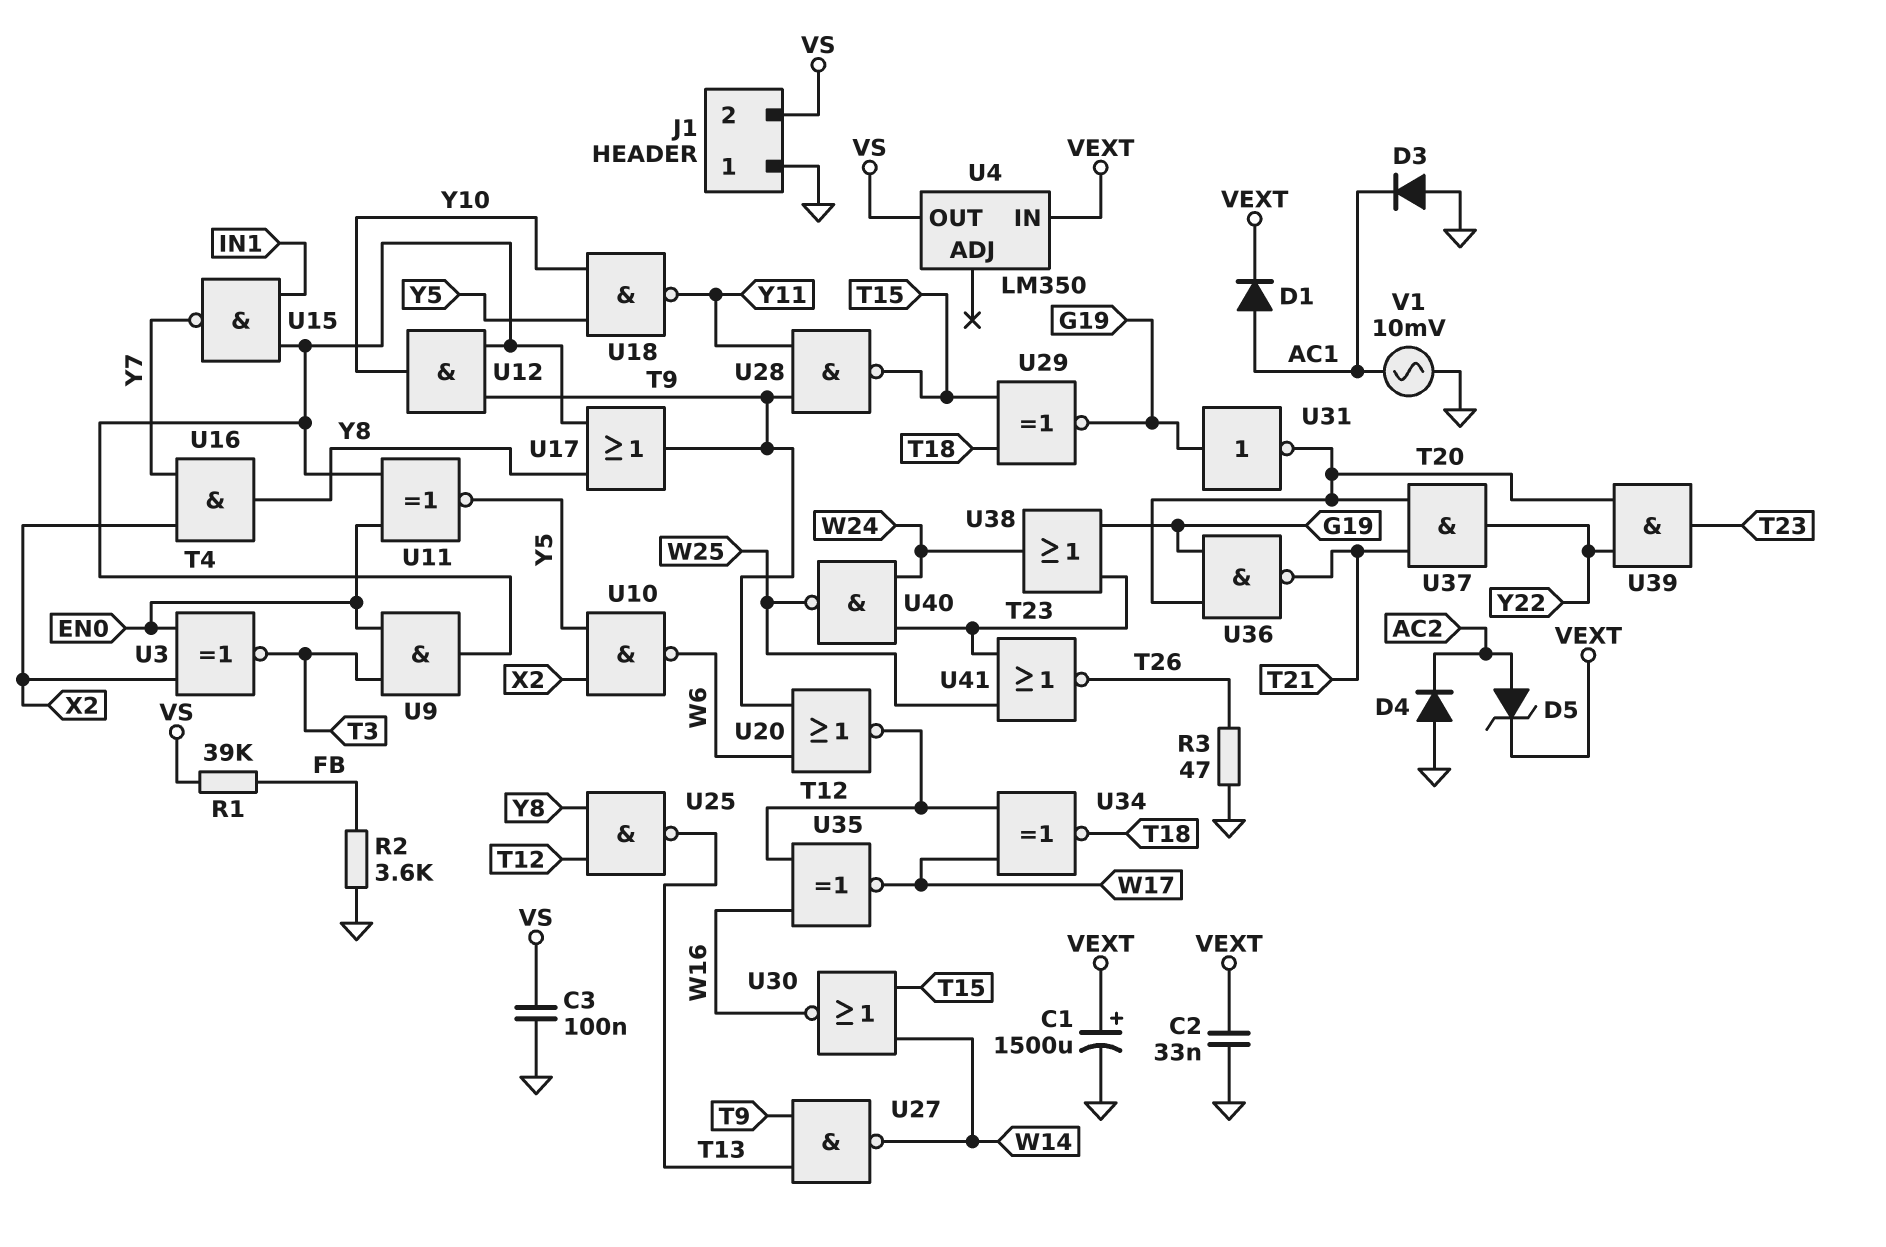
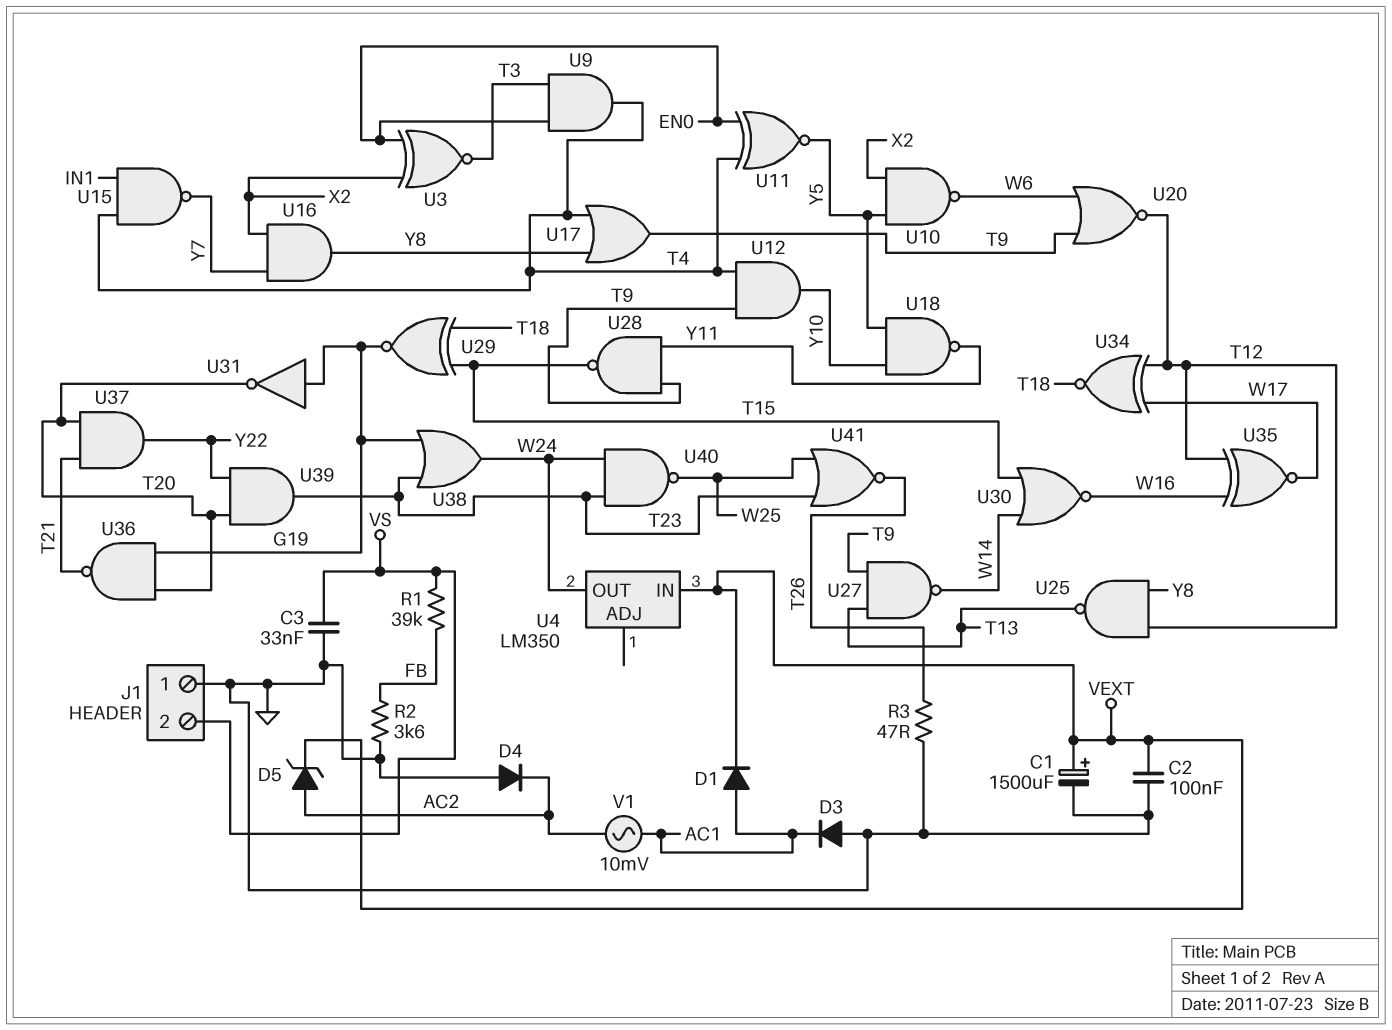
C2: 33nF (GND, VEXT) -> 100nF (GND, VEXT)
C3: 100nF (GND, VS) -> 33nF (GND, VS)
U4 pin OUT: VS -> W24
V1: AC 10mV (AC1, GND) -> AC 10mV (AC1, AC2)

